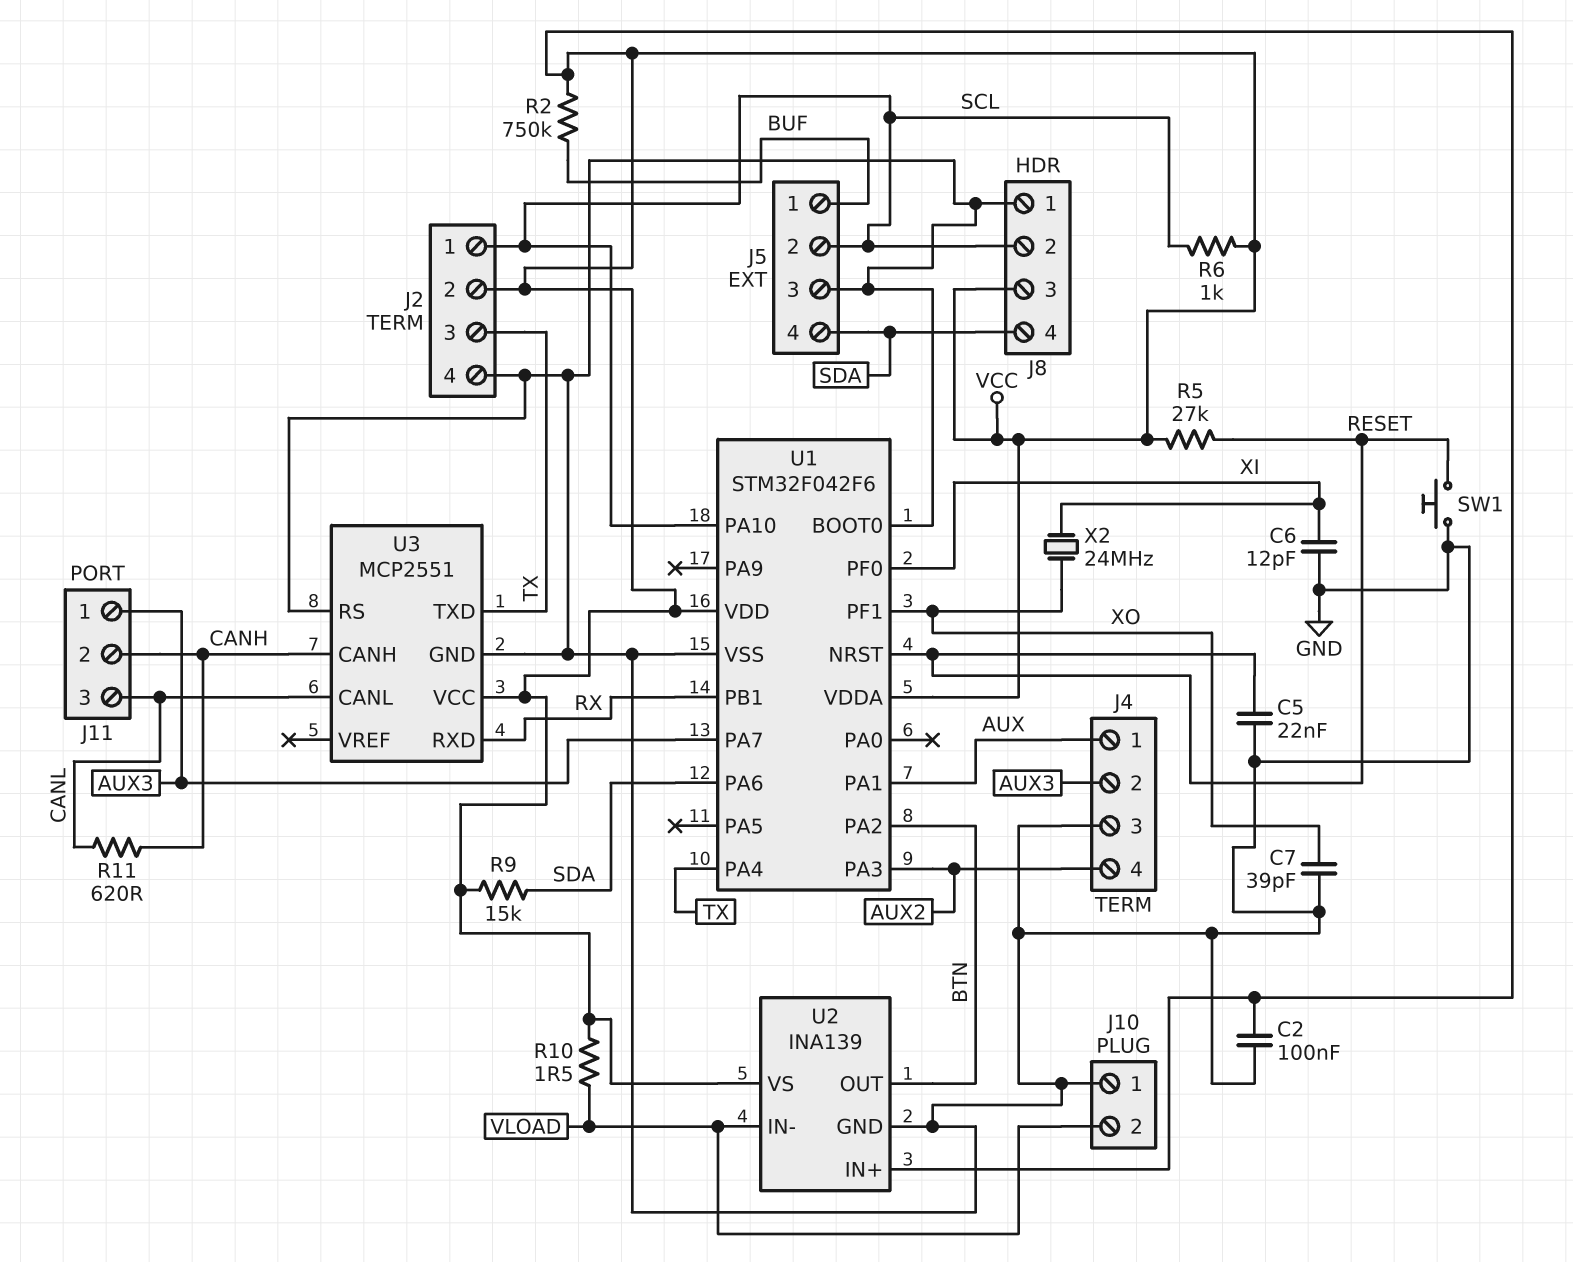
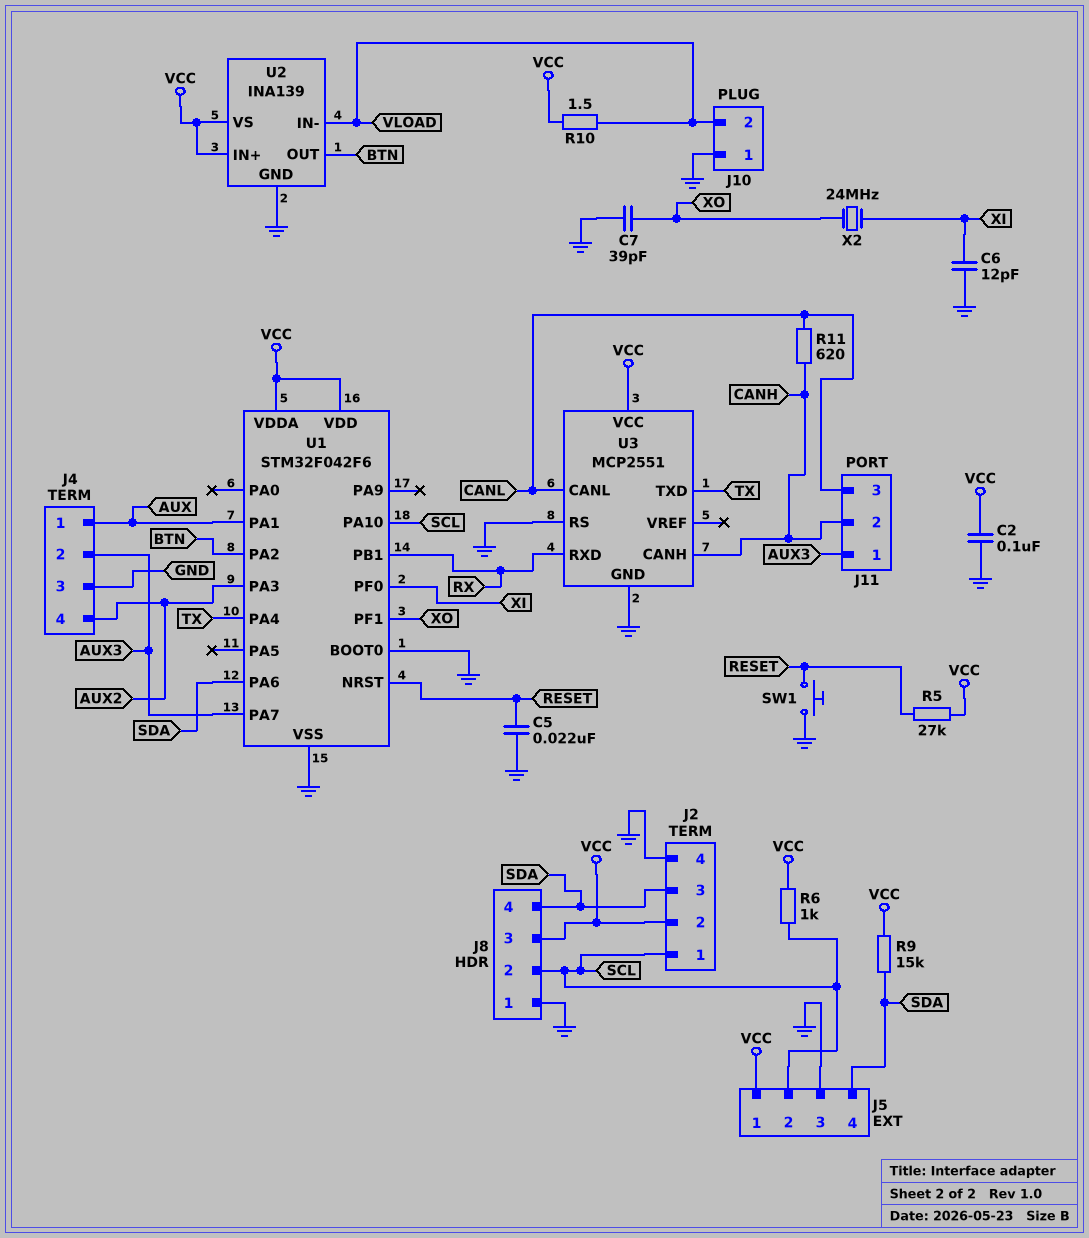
J2 pin 3: TX -> SDA
J5 pin 1: BUF -> VCC
R2: 750k (BUF, VCC) -> none

